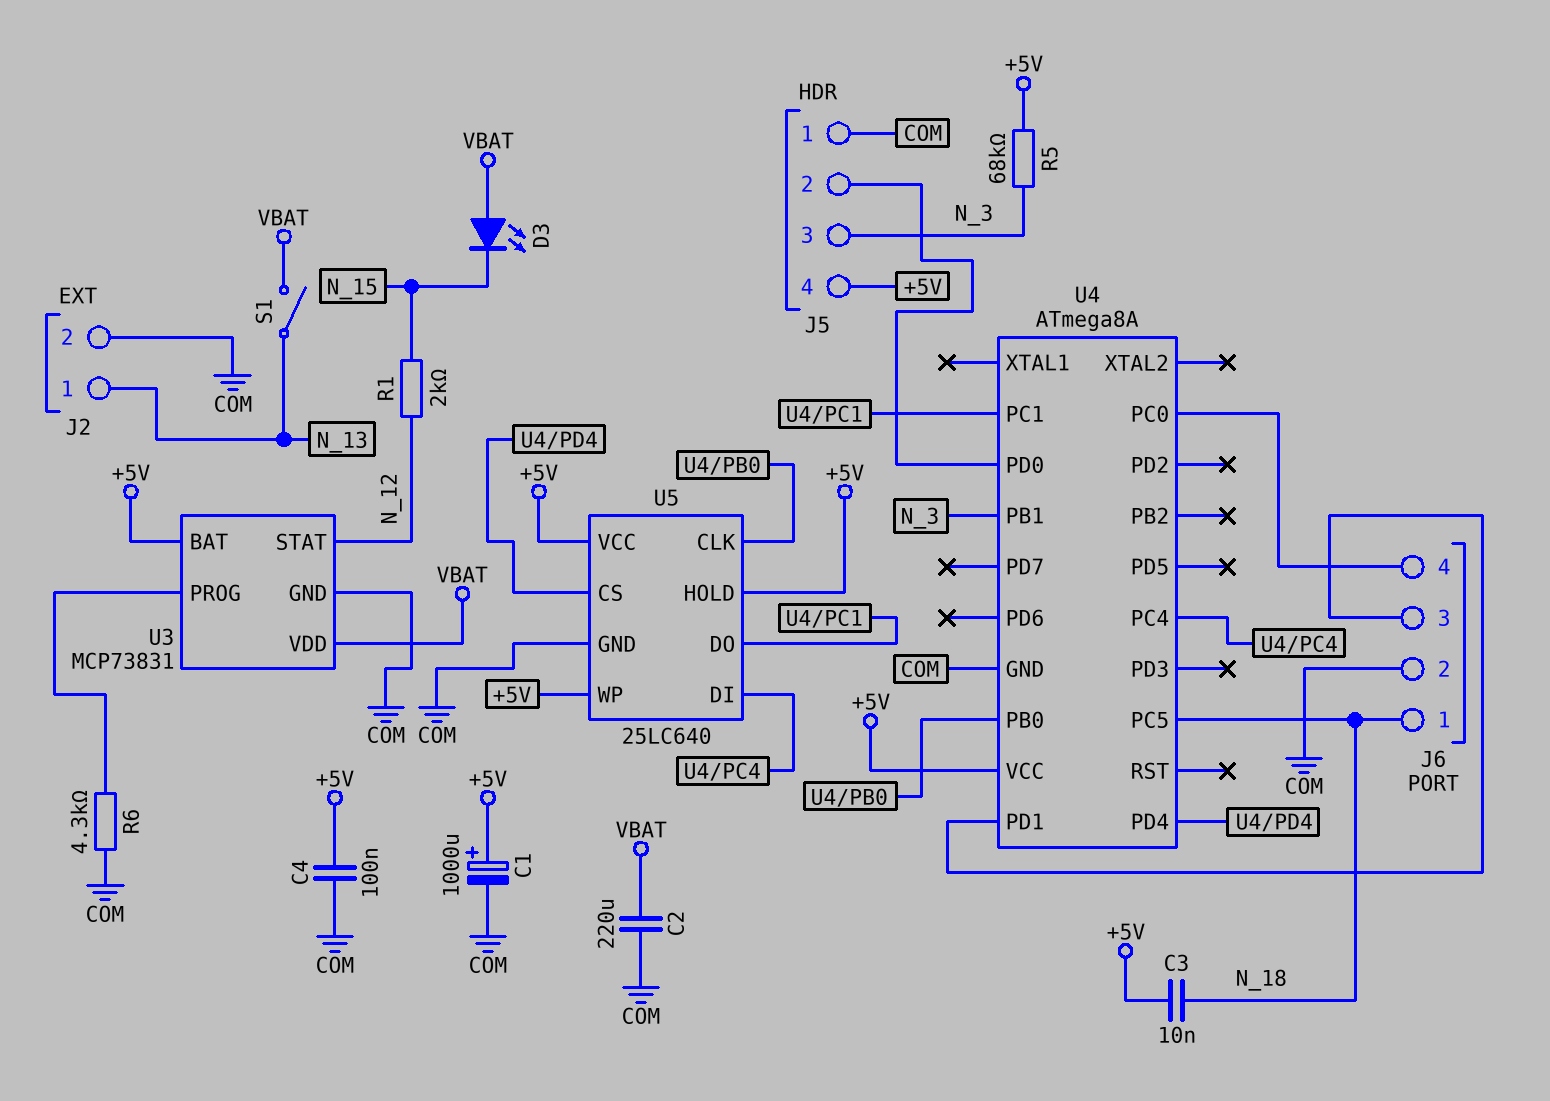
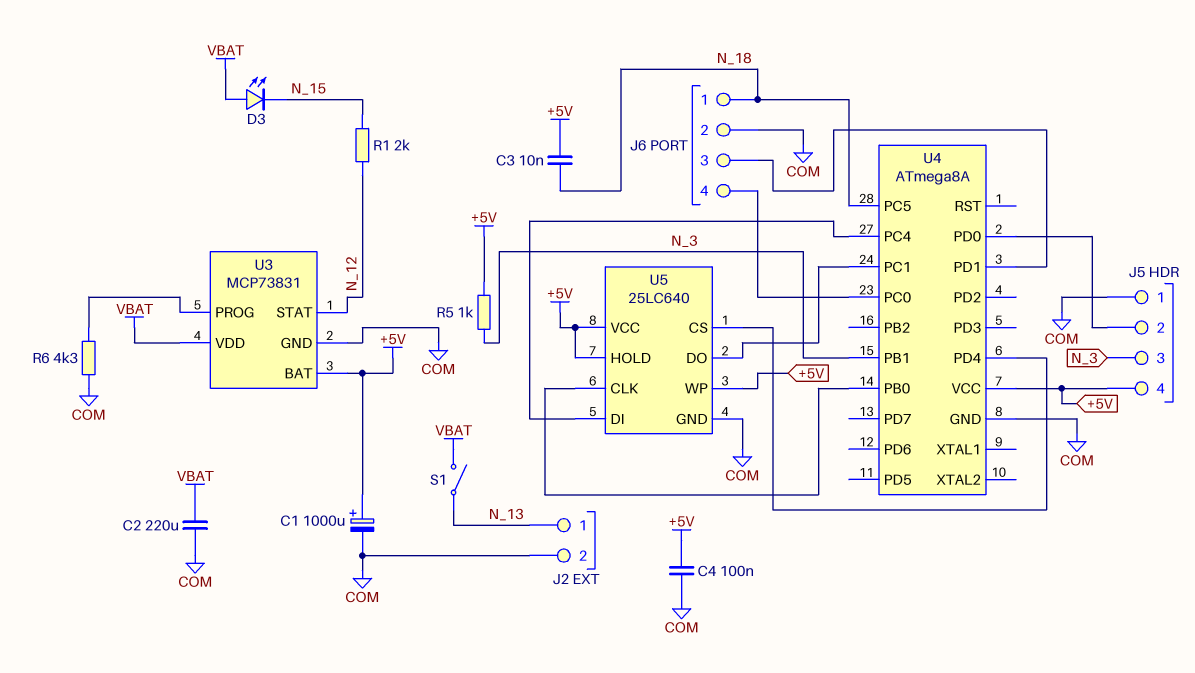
R5: 68k (+5V, N_3) -> 1k (+5V, N_3)

